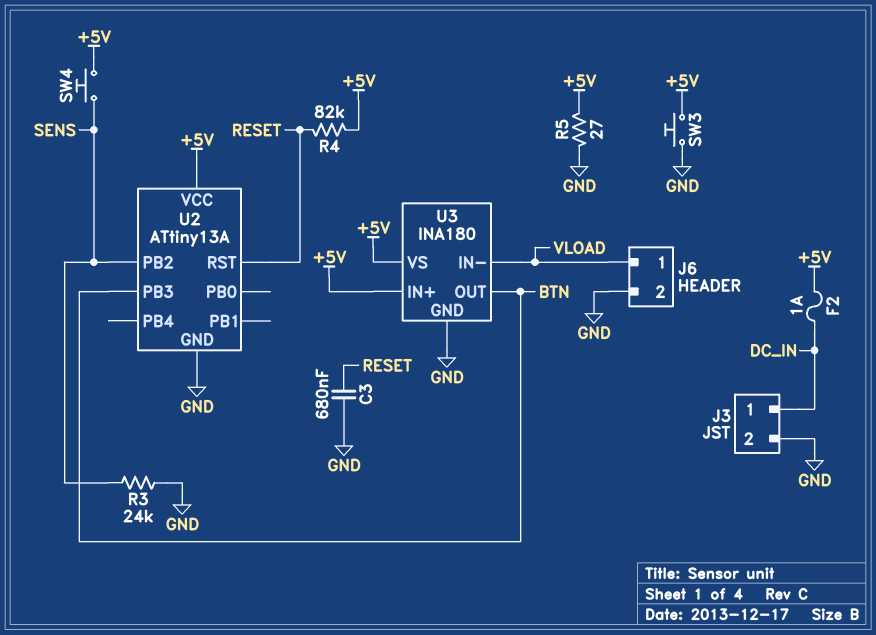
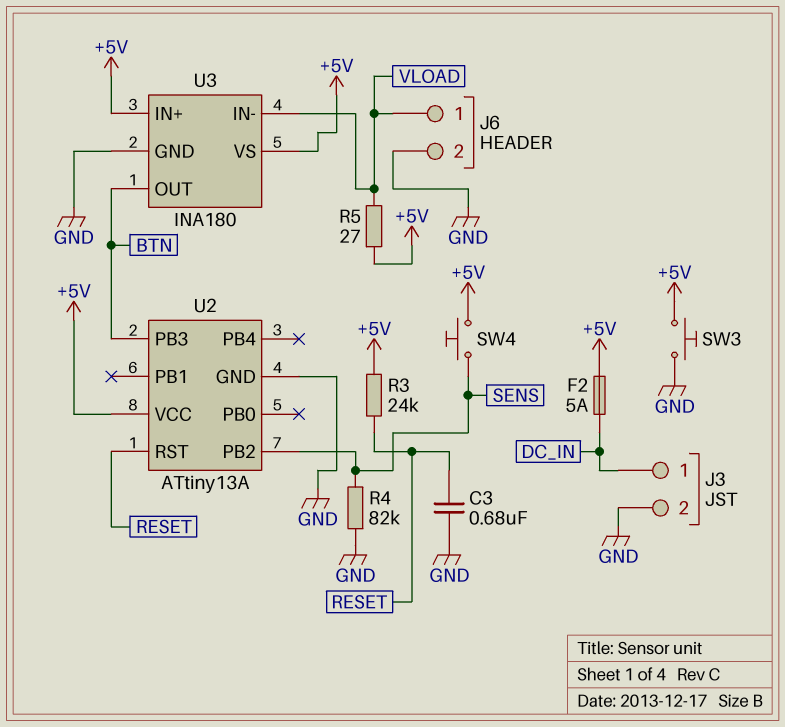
F2: 1A (+5V, DC_IN) -> 5A (+5V, DC_IN)
R3: 24k (GND, SENS) -> 24k (+5V, RESET)
R4: 82k (+5V, RESET) -> 82k (GND, SENS)
R5: 27 (+5V, GND) -> 27 (+5V, VLOAD)

